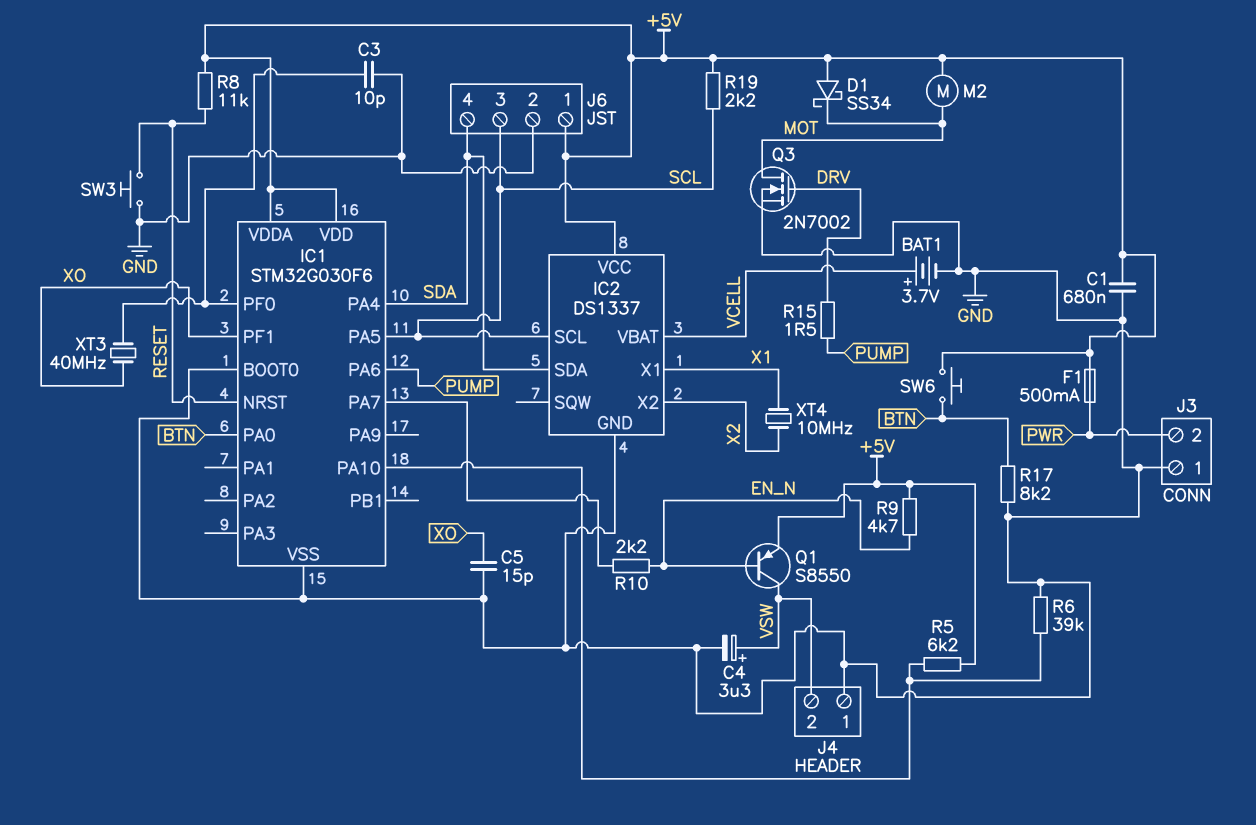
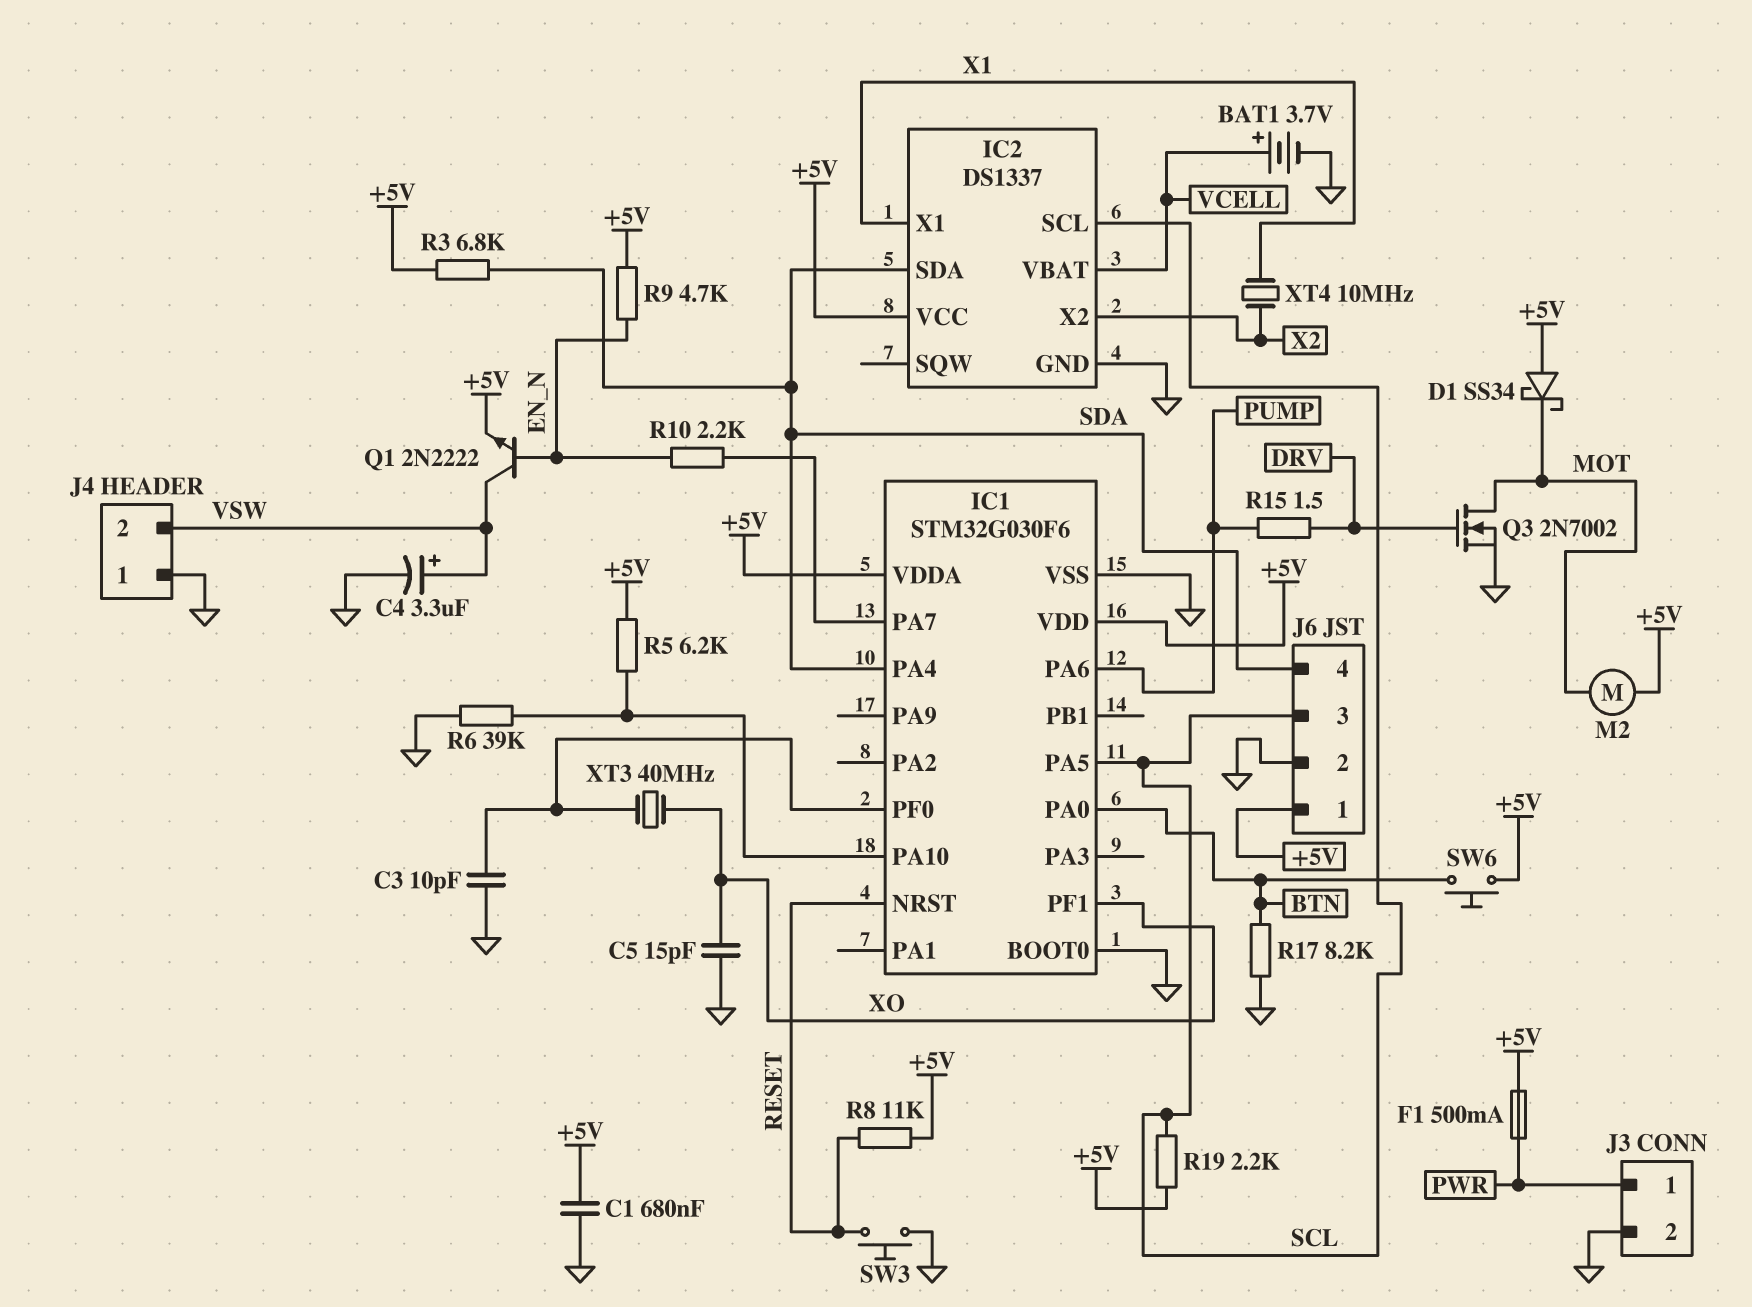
J3 pin 1: GND -> PWR
J3 pin 2: PWR -> GND
Q1: PNP S8550 (B EN_N, C VSW, E +5V) -> NPN 2N2222 (B EN_N, C VSW, E +5V)
R3: none -> 6.8k (+5V, SDA)

